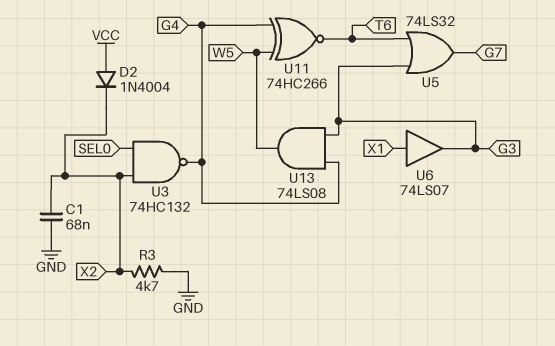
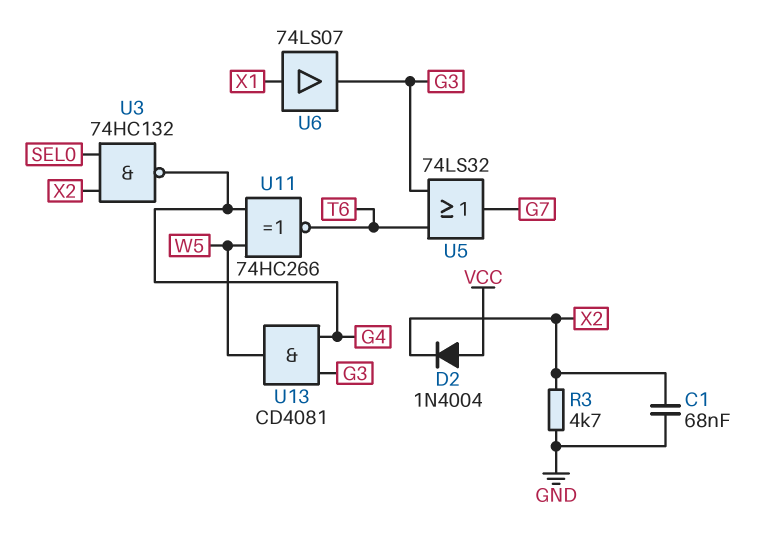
U13: AND 74LS08 (in G3, in G4, out W5) -> AND CD4081 (in G3, in G4, out W5)

